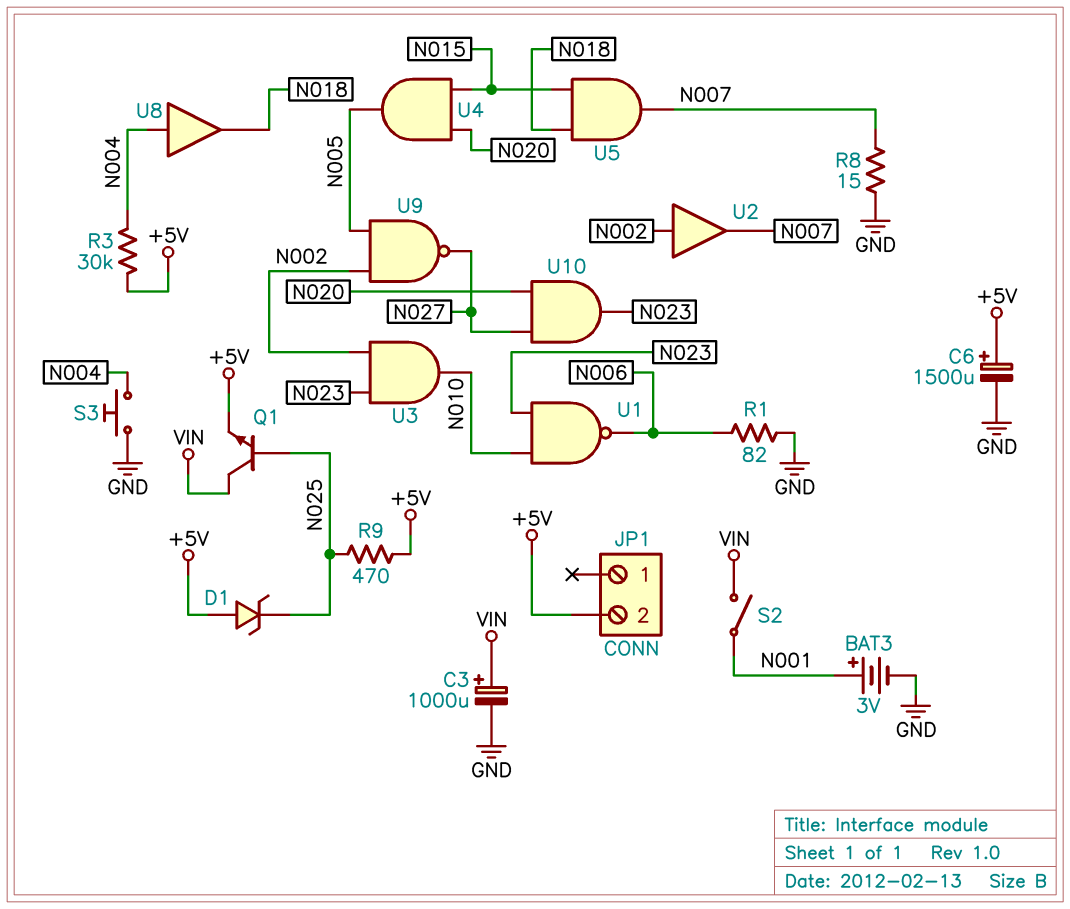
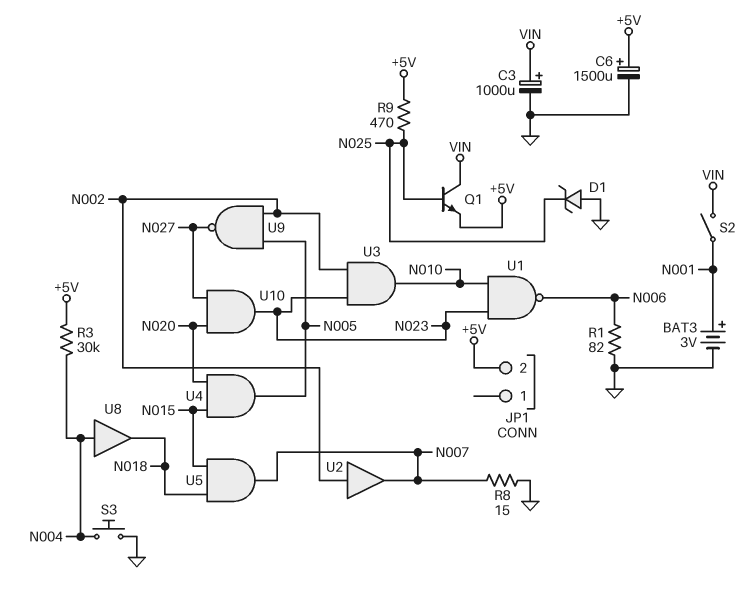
D1: zener (A +5V, K N025) -> zener (A GND, K N025)

